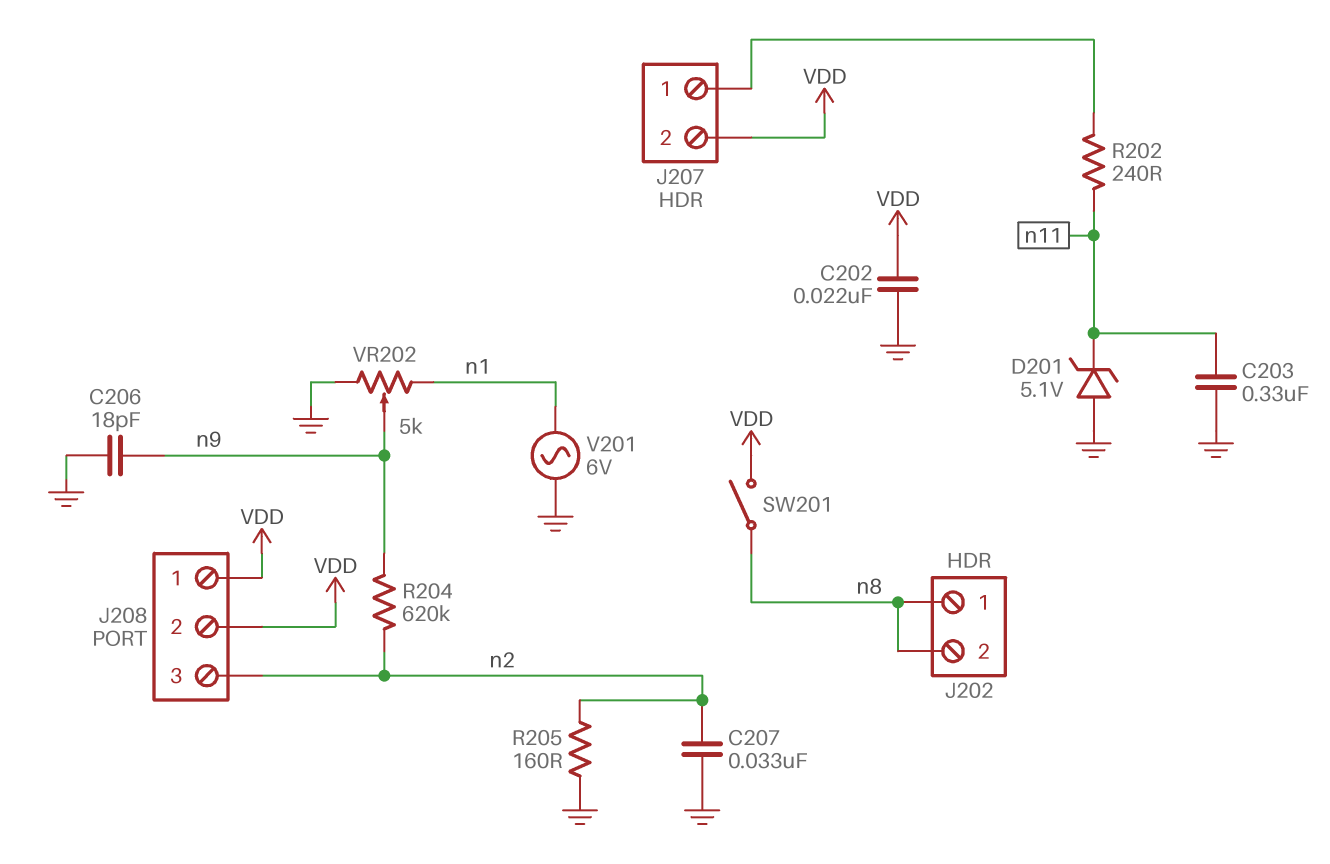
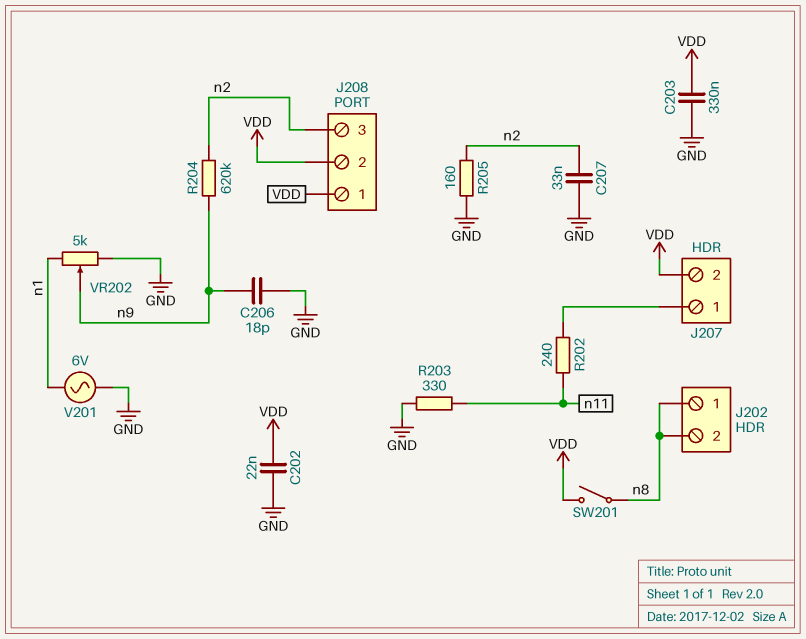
C203: 330nF (GND, n11) -> 330nF (GND, VDD)
D201: zener 5.1V (A GND, K n11) -> none
R203: none -> 330 (GND, n11)

